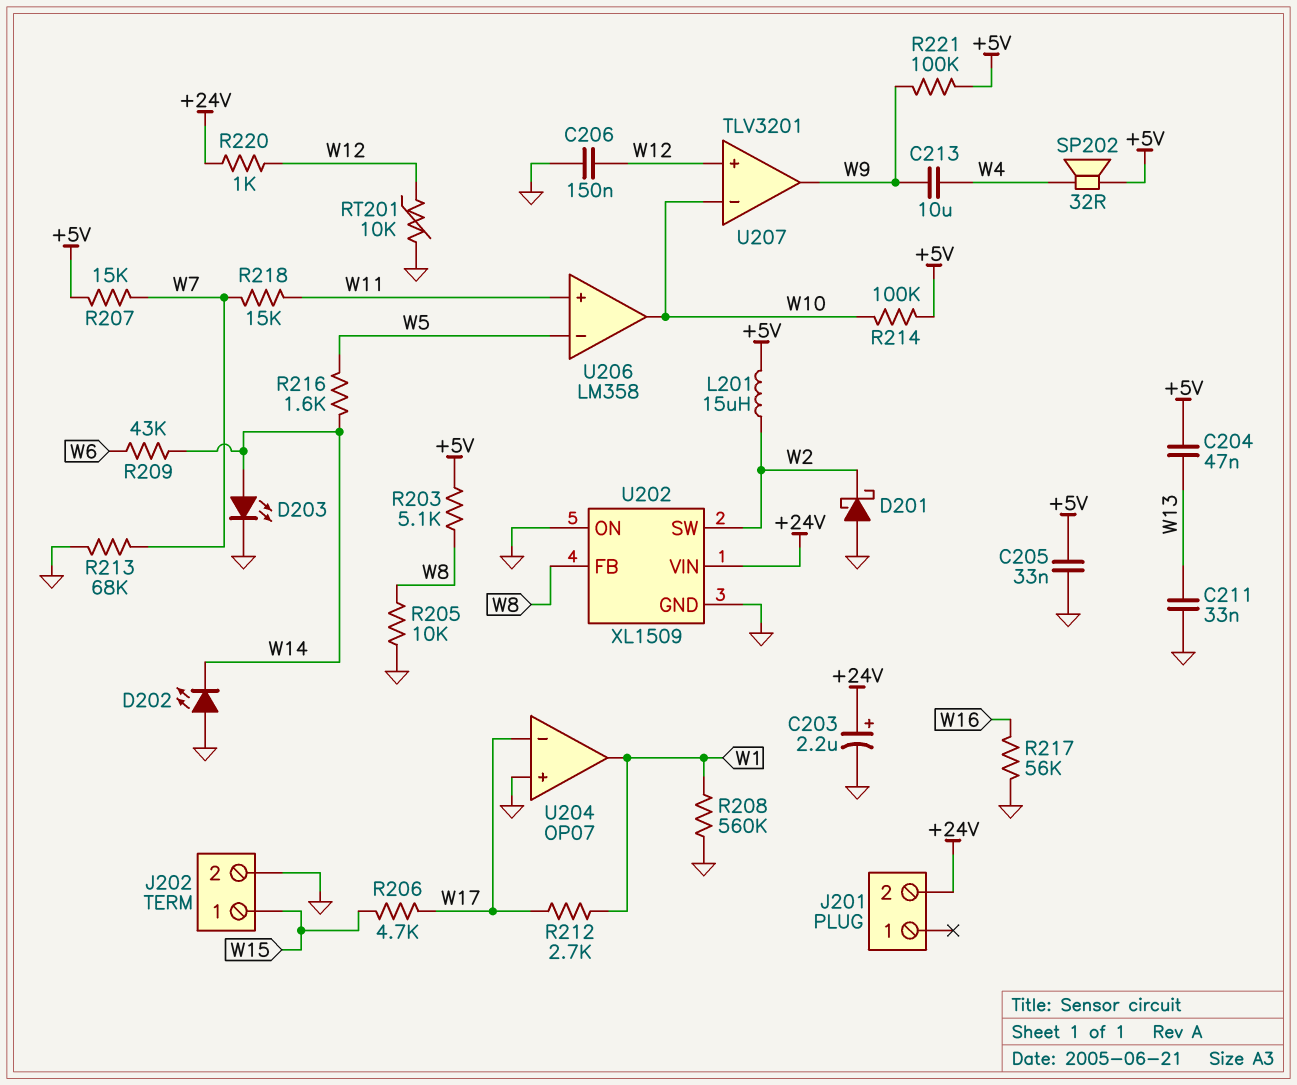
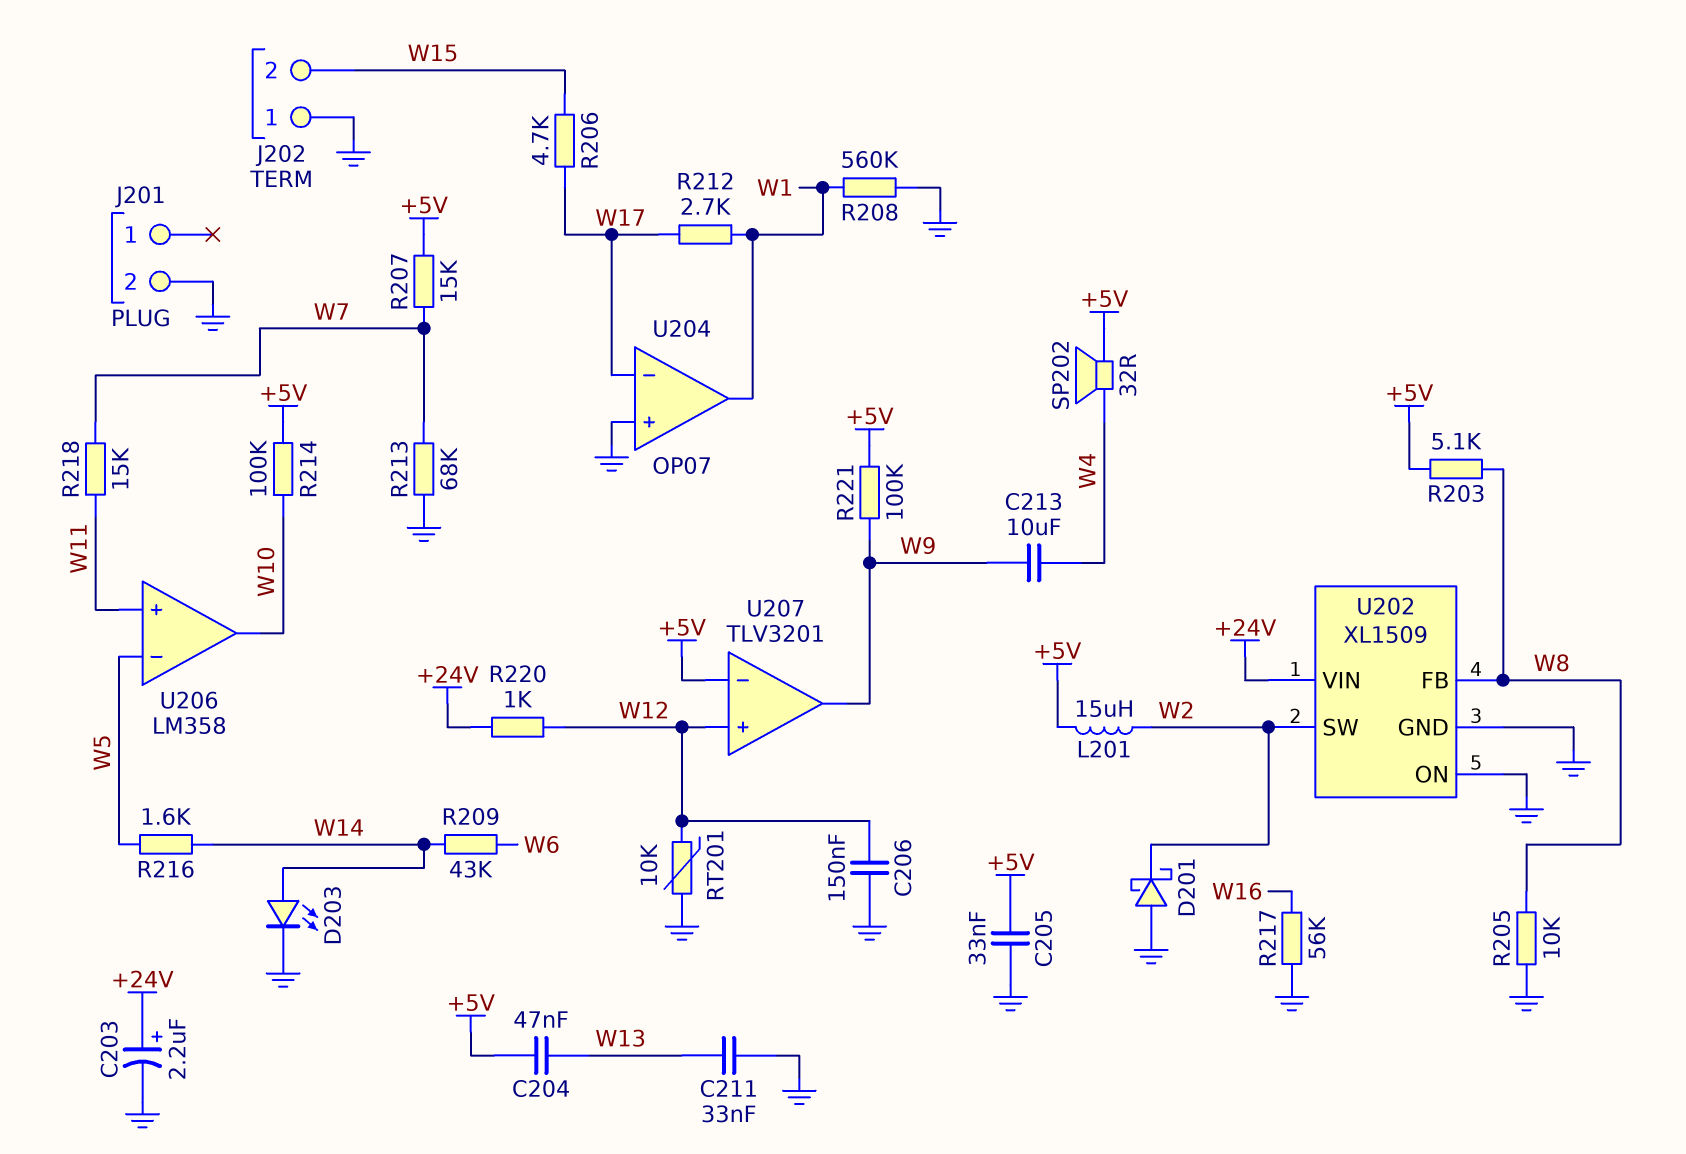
D202: LED (A GND, K W14) -> none
J201 pin 2: +24V -> GND
J202 pin 1: W15 -> GND
J202 pin 2: GND -> W15
U207 pin in-: W10 -> +5V

